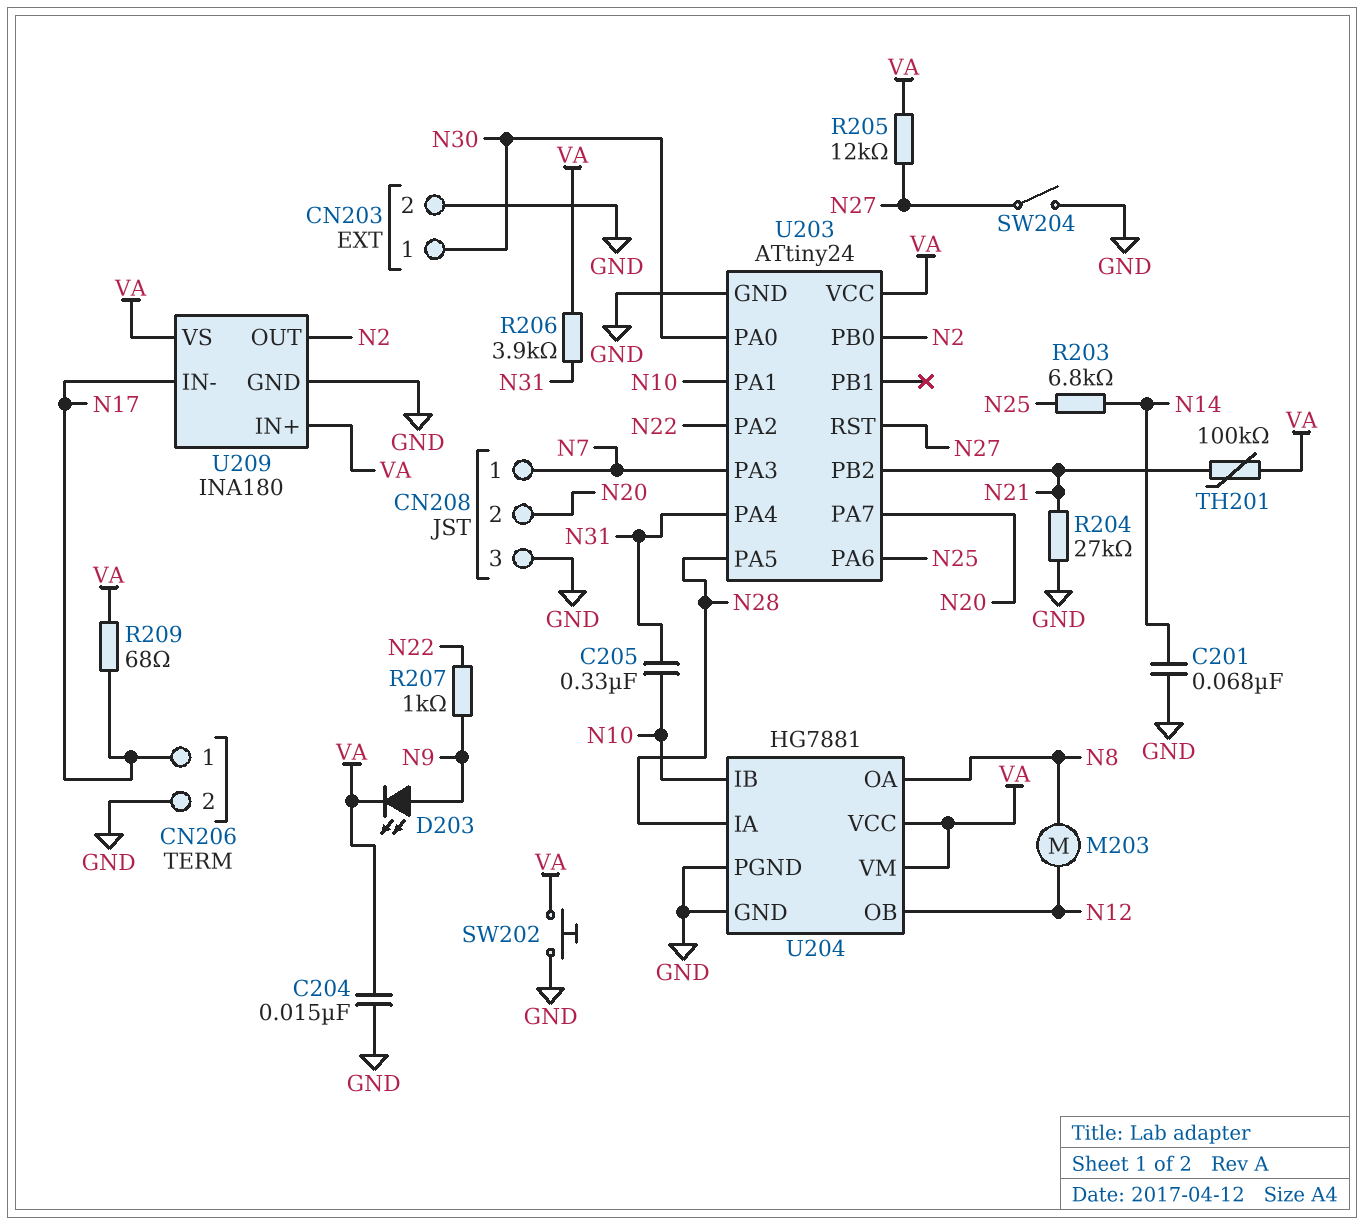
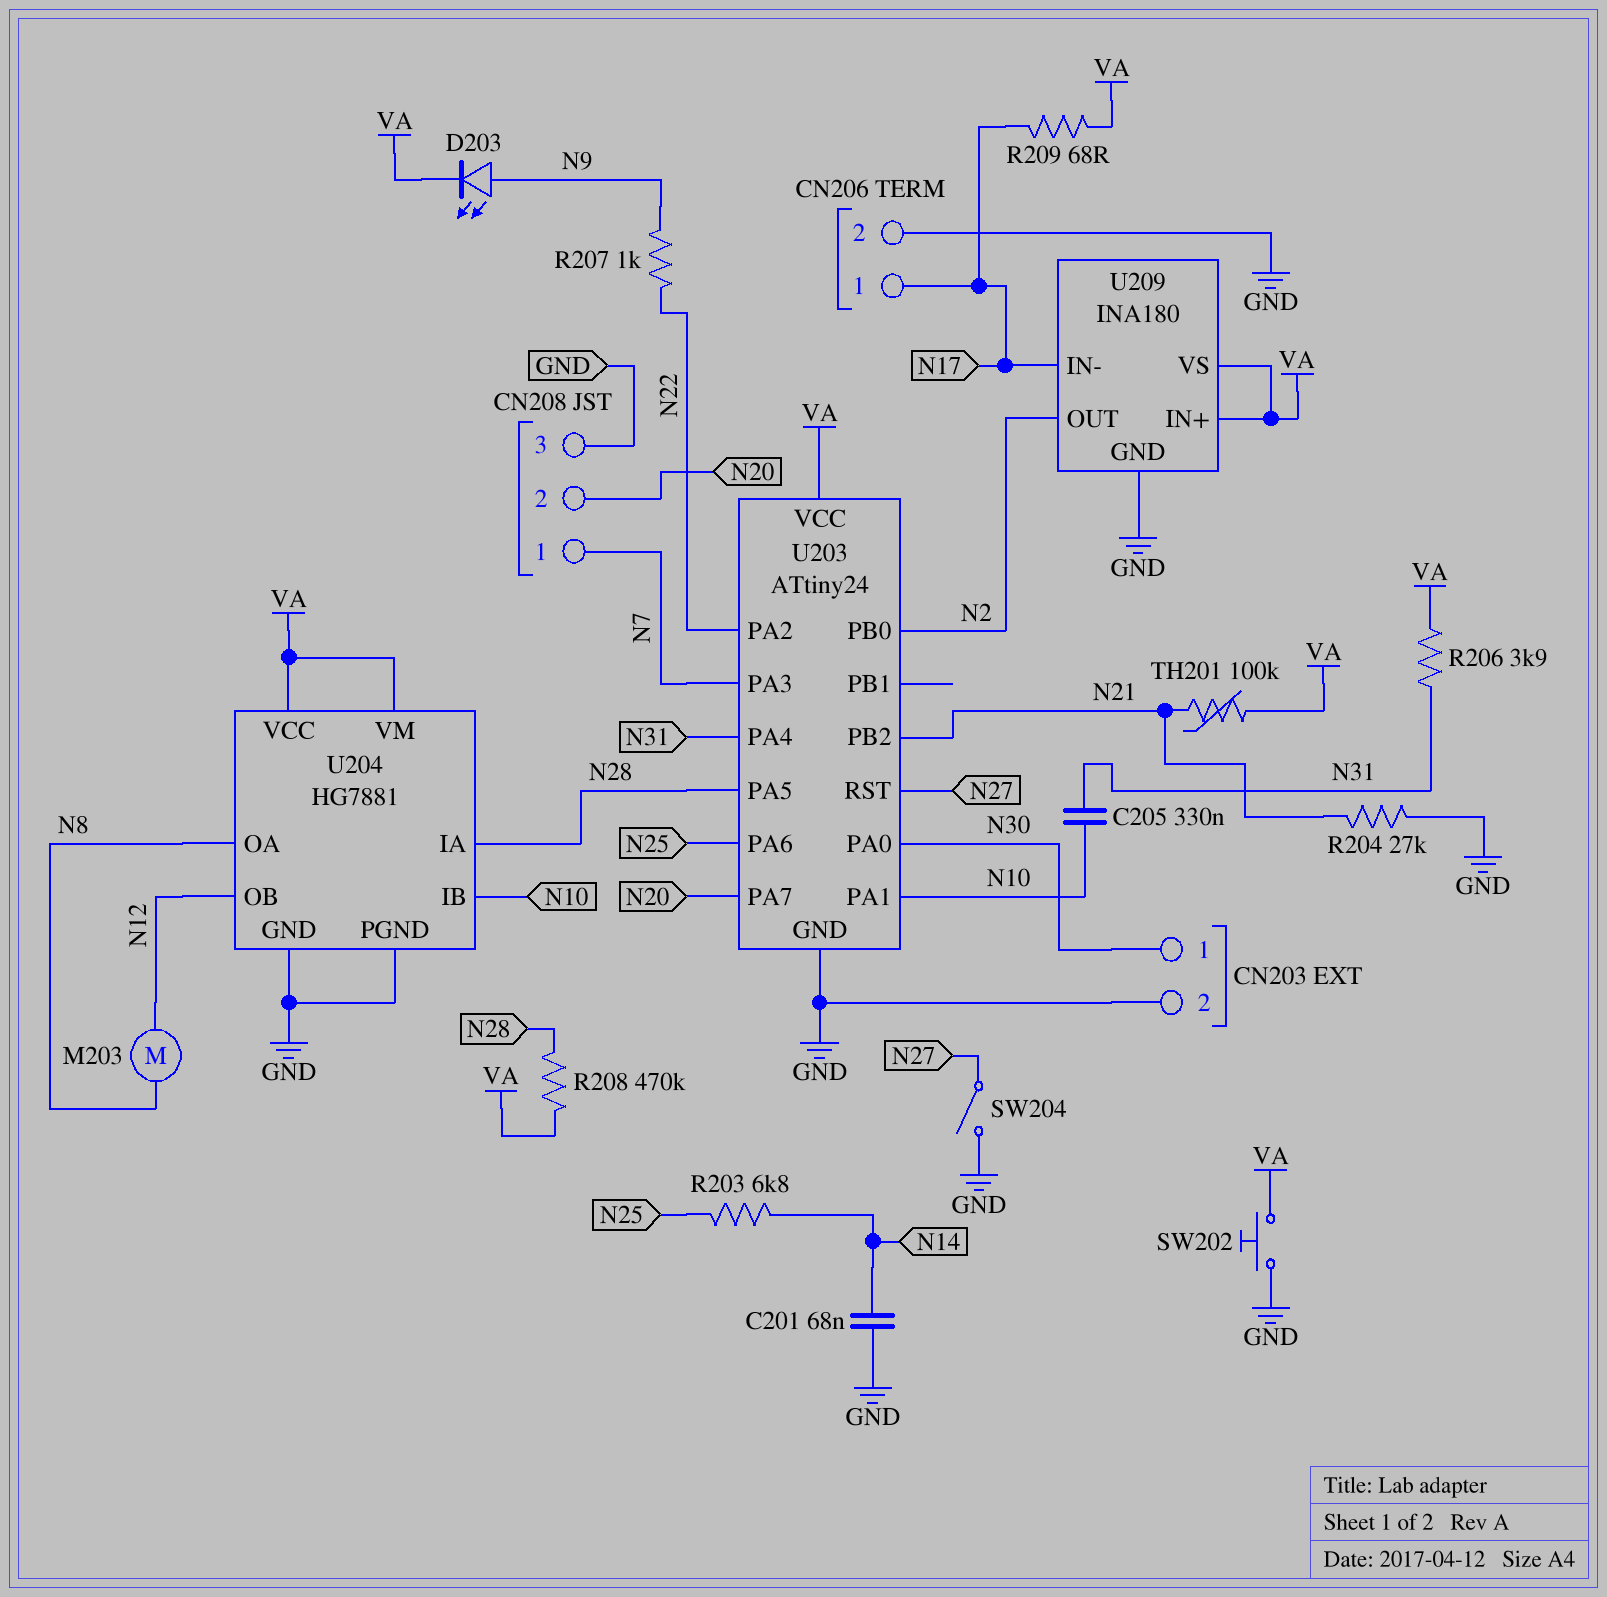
C204: 15nF (GND, VA) -> none
R205: 12k (N27, VA) -> none
R208: none -> 470k (N28, VA)

